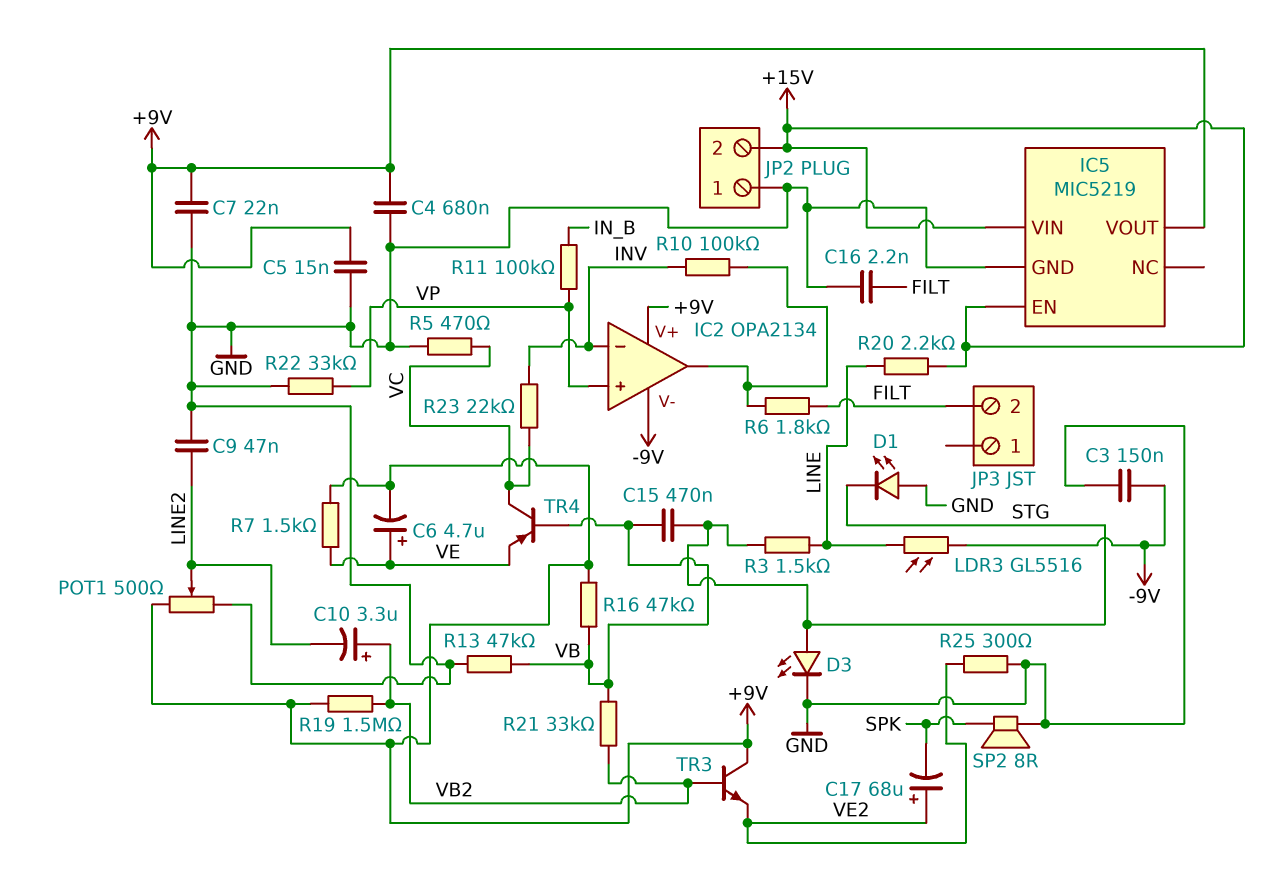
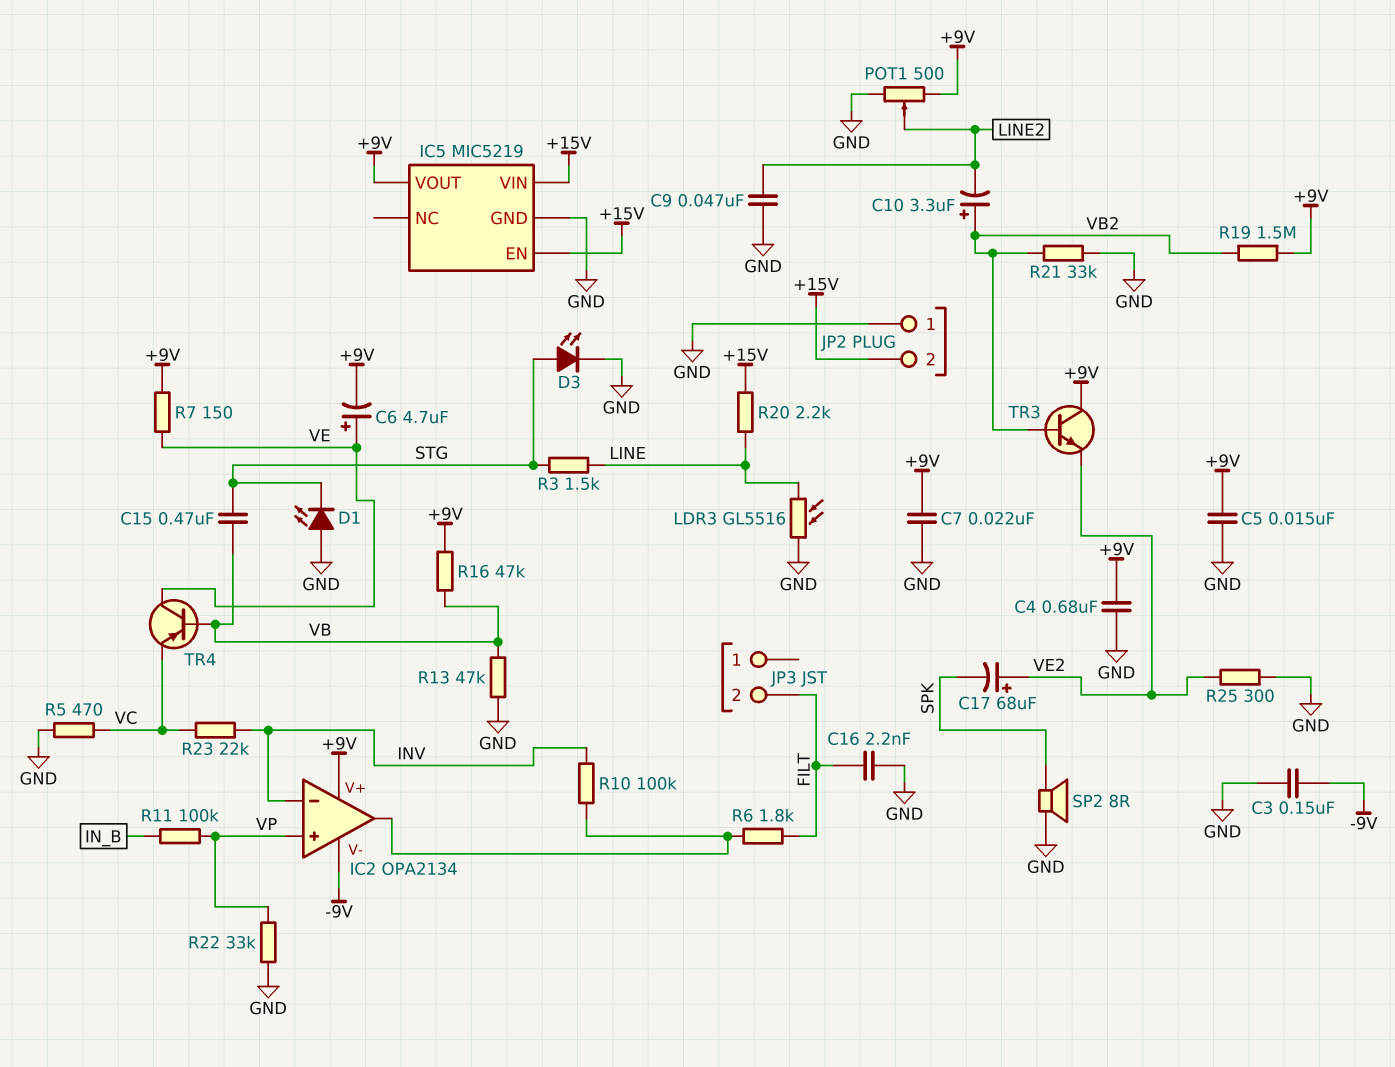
LDR3: GL5516 (-9V, LINE) -> GL5516 (GND, LINE)
R7: 1.5k (+9V, VE) -> 150 (+9V, VE)
R21: 33k (VB, VB2) -> 33k (GND, VB2)
TR4: PNP (B VB, C VC, E VE) -> PNP (B VB, C VE, E VC)

